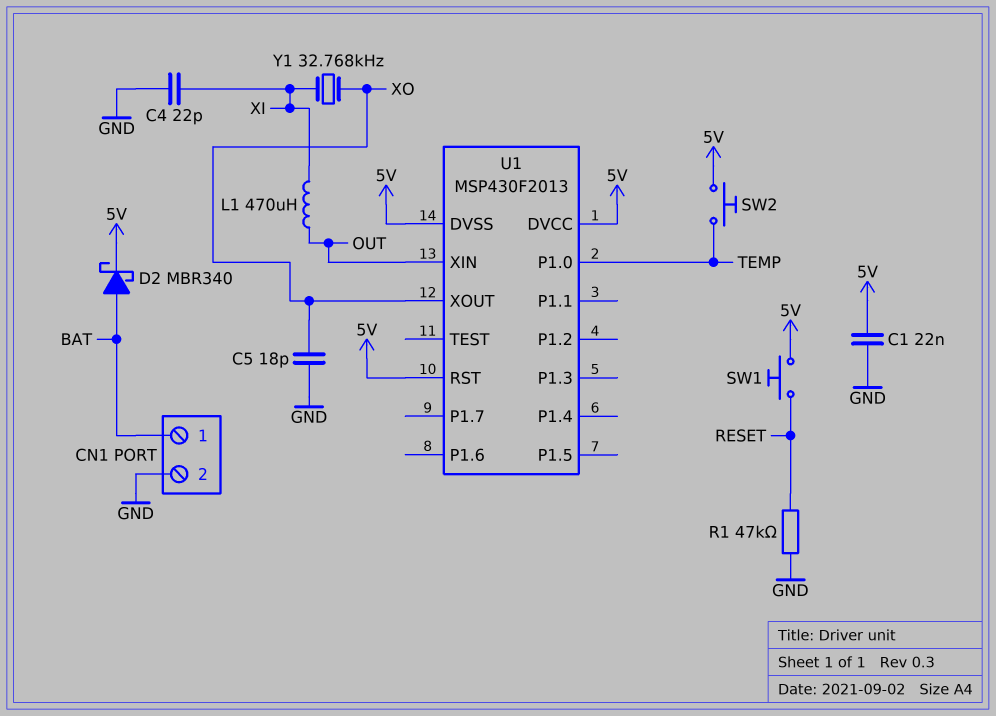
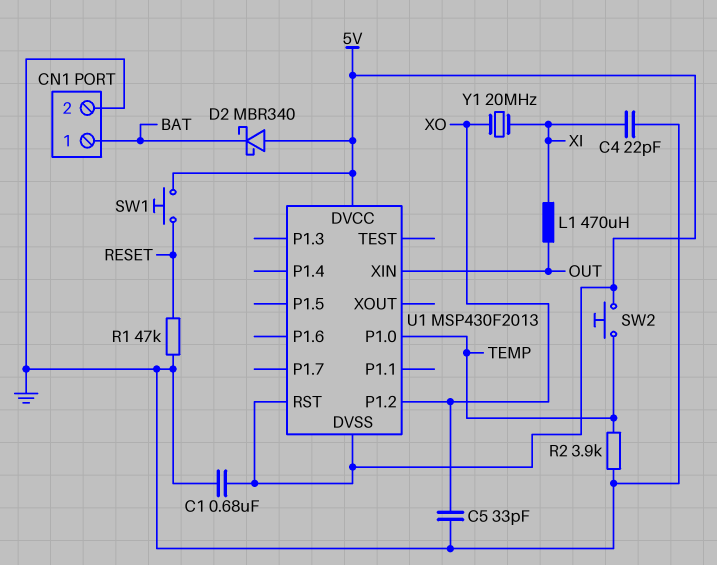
C1: 22nF (5V, GND) -> 680nF (5V, GND)
C5: 18pF (GND, XO) -> 33pF (GND, XO)
D2: schottky MBR340 (A BAT, K 5V) -> schottky MBR340 (A 5V, K BAT)
R2: none -> 3.9k (GND, TEMP)
U1 pin P1.2: none -> XO
U1 pin XOUT: XO -> none
Y1: 32.768kHz (XI, XO) -> 20MHz (XI, XO)

